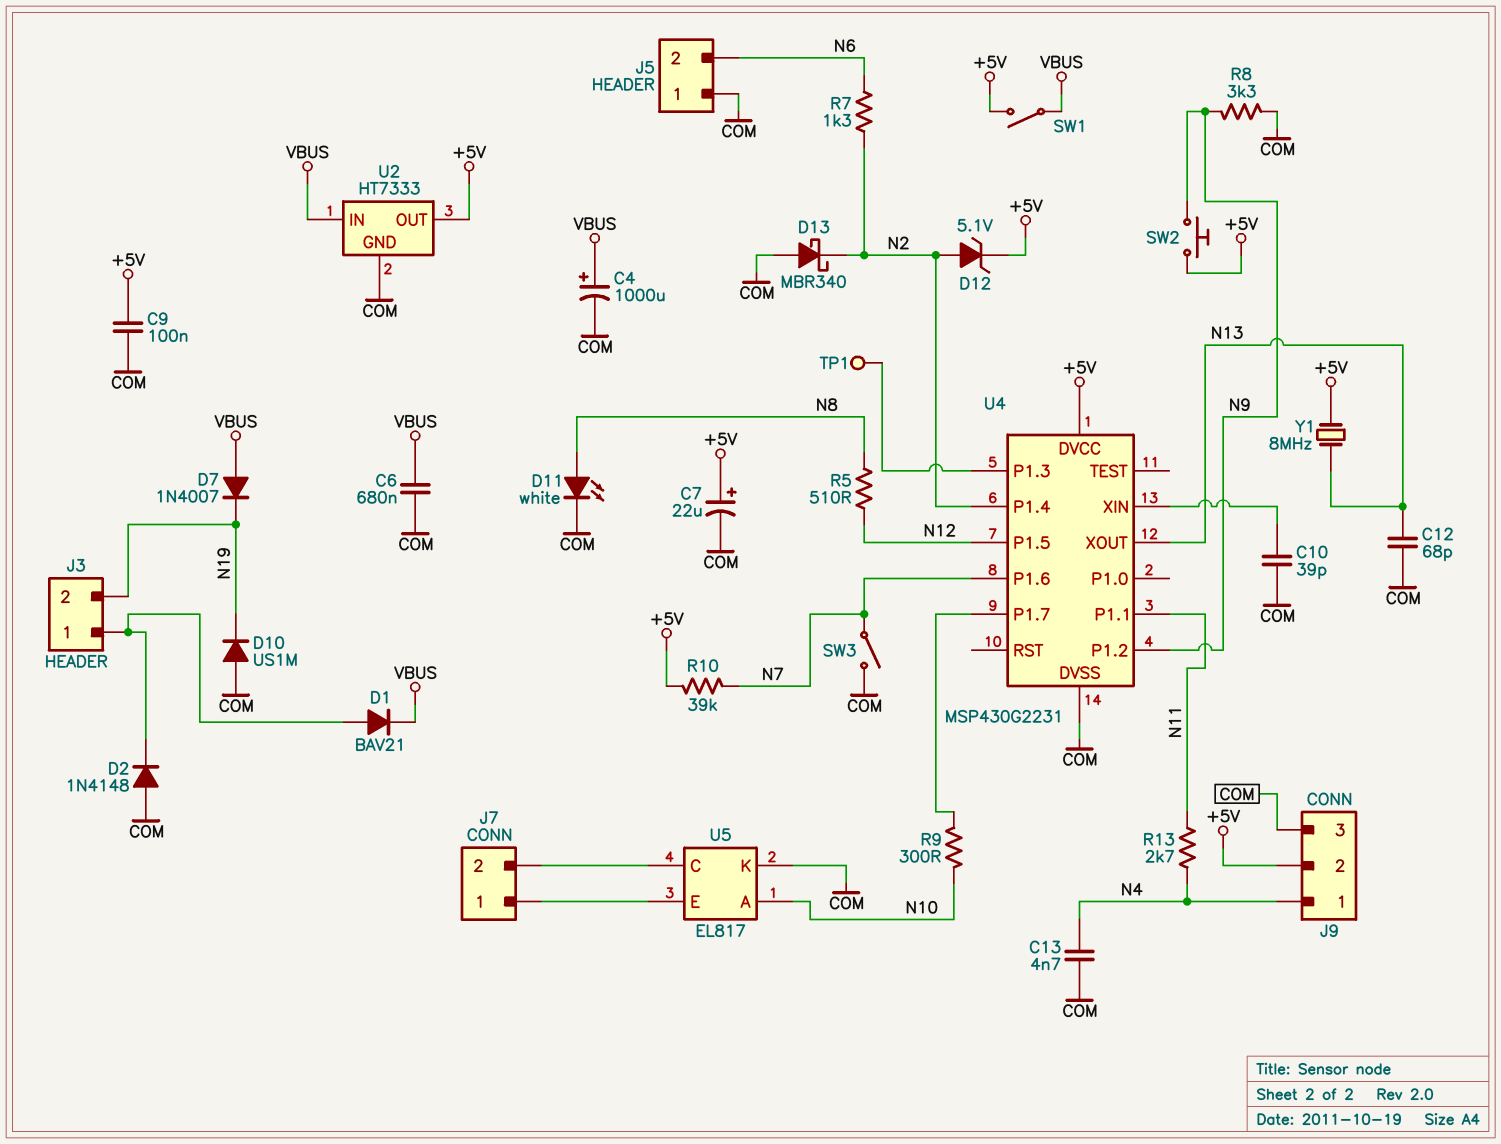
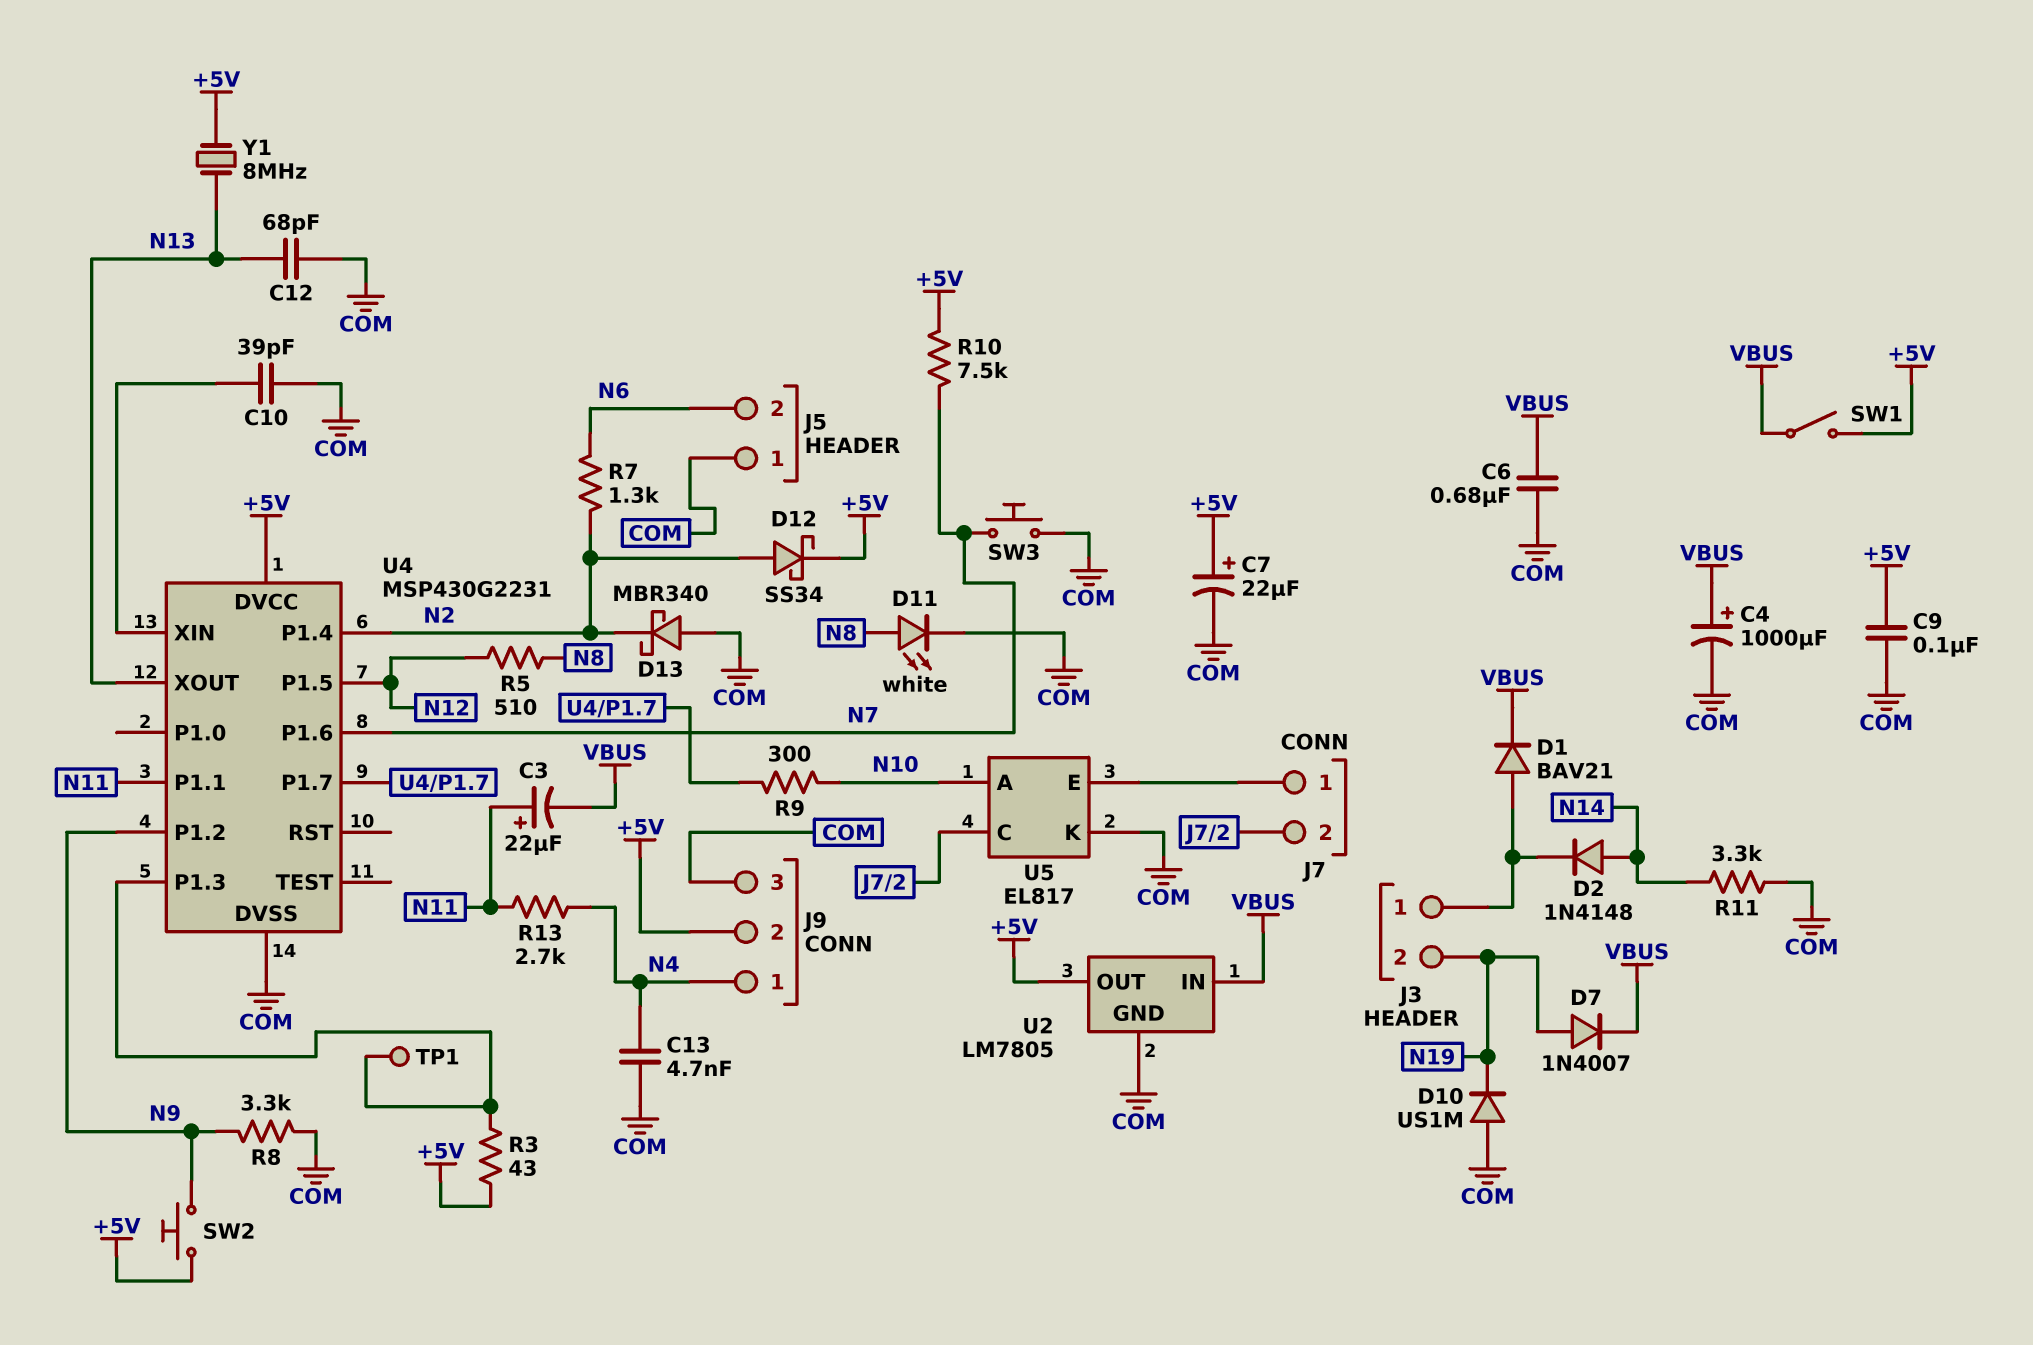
C3: none -> 22uF (plus N11, minus VBUS)
D2: diode 1N4148 (A COM, K J3/1) -> diode 1N4148 (A N14, K J3/1)
D7: diode 1N4007 (A VBUS, K N19) -> diode 1N4007 (A N19, K VBUS)
D12: zener 5.1V (A N2, K +5V) -> schottky SS34 (A N2, K +5V)
R3: none -> 43 (+5V, U4/P1.3)
R10: 39k (+5V, N7) -> 7.5k (+5V, N7)
R11: none -> 3.3k (COM, N14)
SW3: switch (COM, N7) -> button (COM, N7)
U2: HT7333 -> LM7805

